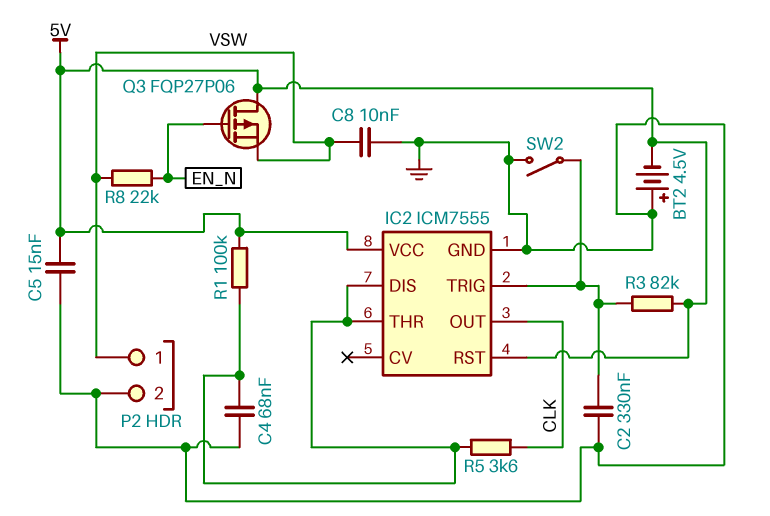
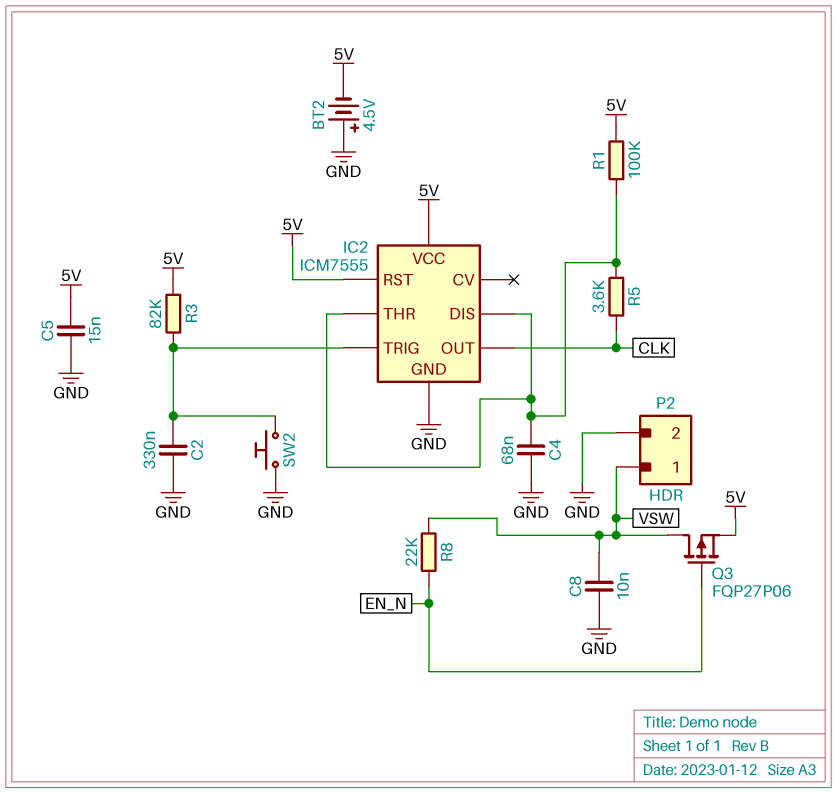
Q3: PMOS FQP27P06 (G EN_N, D 5V, S VSW) -> PMOS FQP27P06 (G EN_N, D VSW, S 5V)
SW2: switch (GND, IC2/TRIG) -> button (GND, IC2/TRIG)

